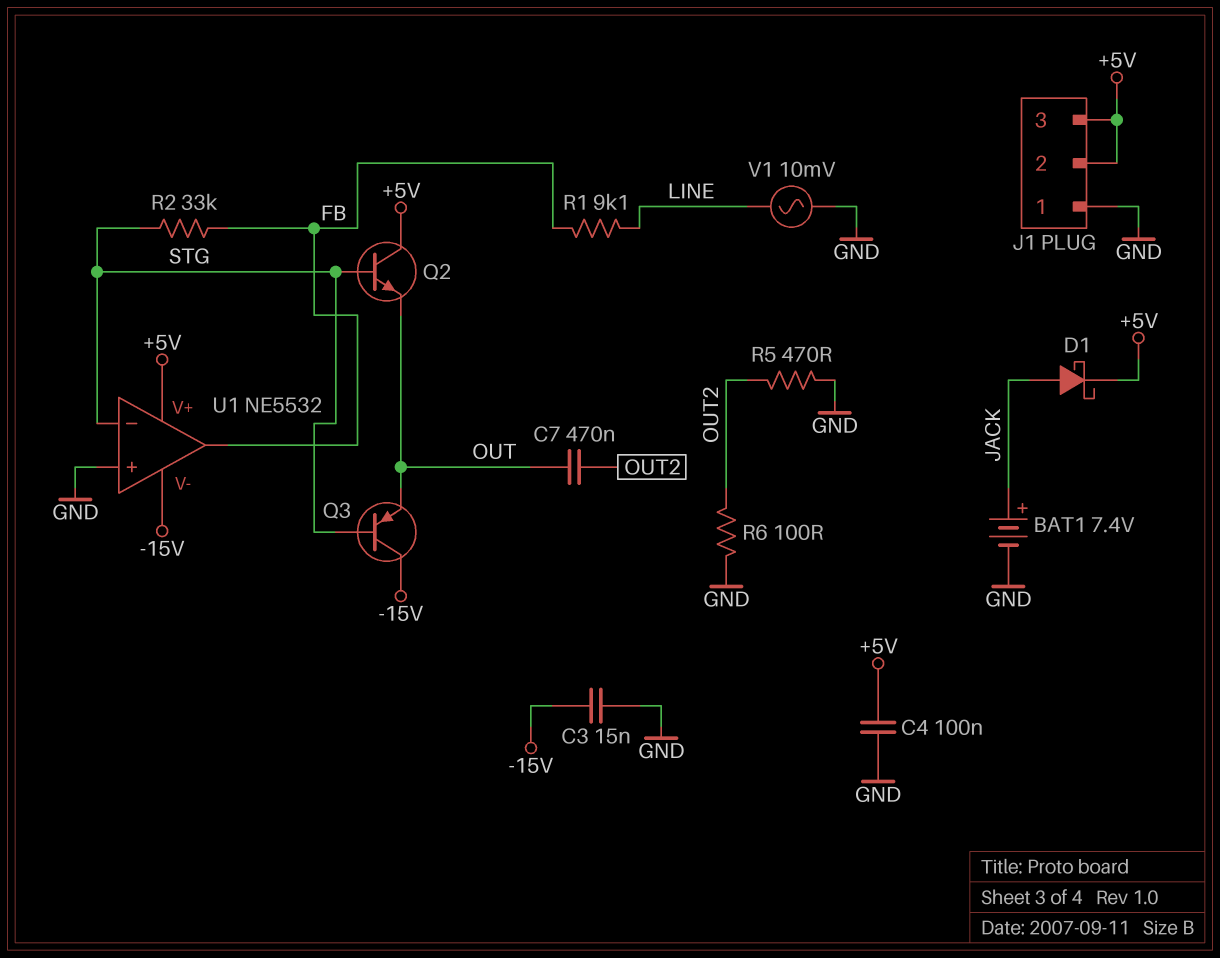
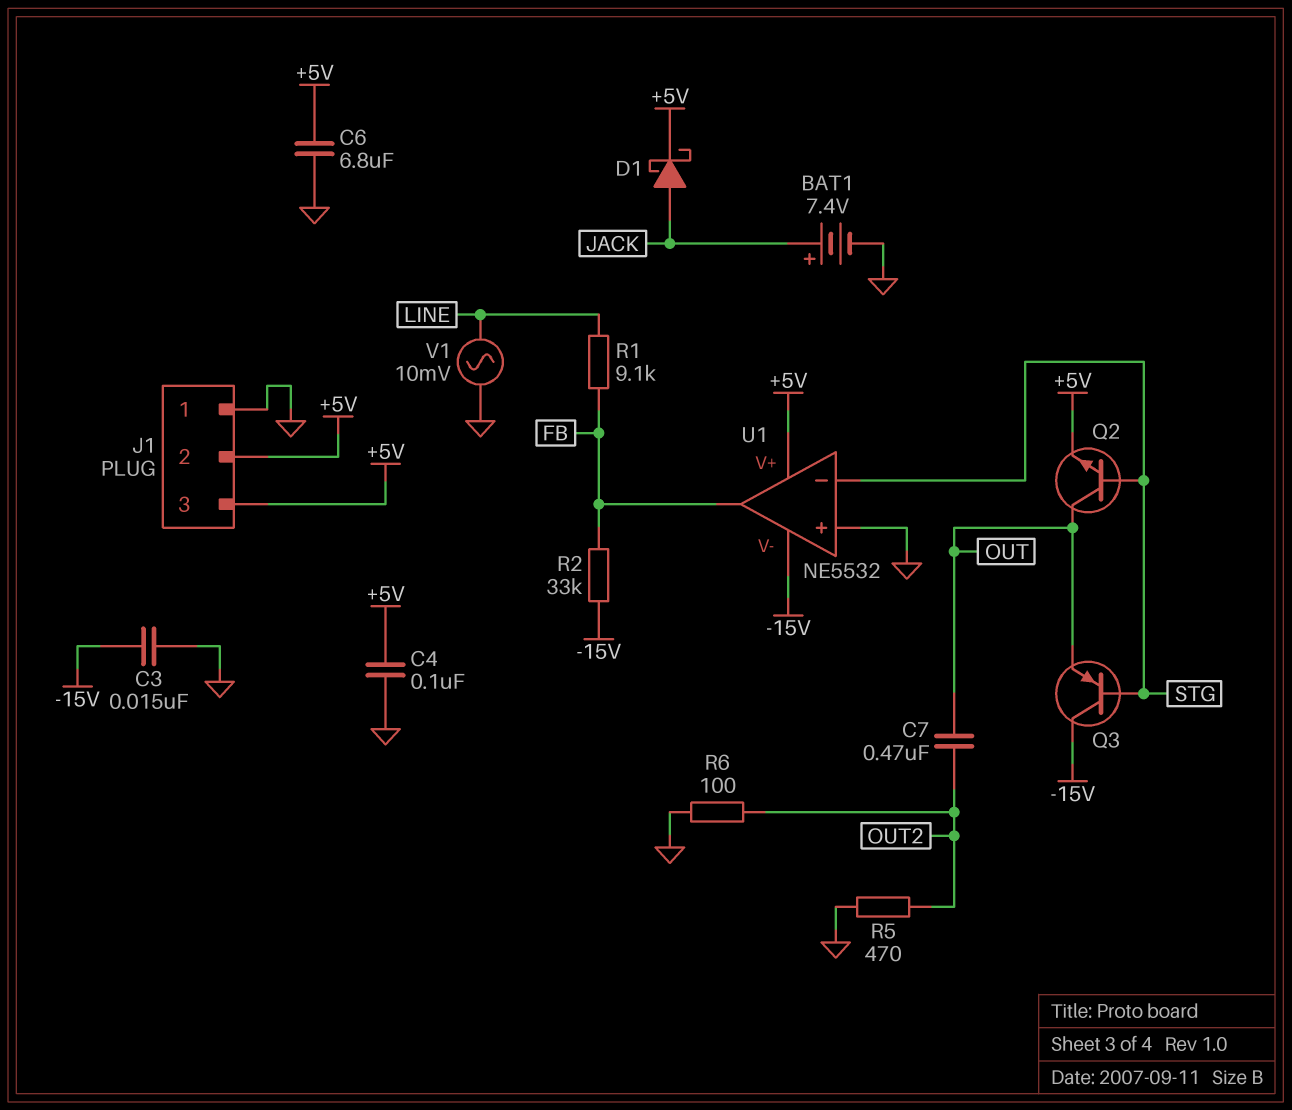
C6: none -> 6.8uF (+5V, GND)
Q2: NPN (B STG, C +5V, E OUT) -> NPN (B STG, C OUT, E +5V)
R2: 33k (FB, STG) -> 33k (-15V, FB)

